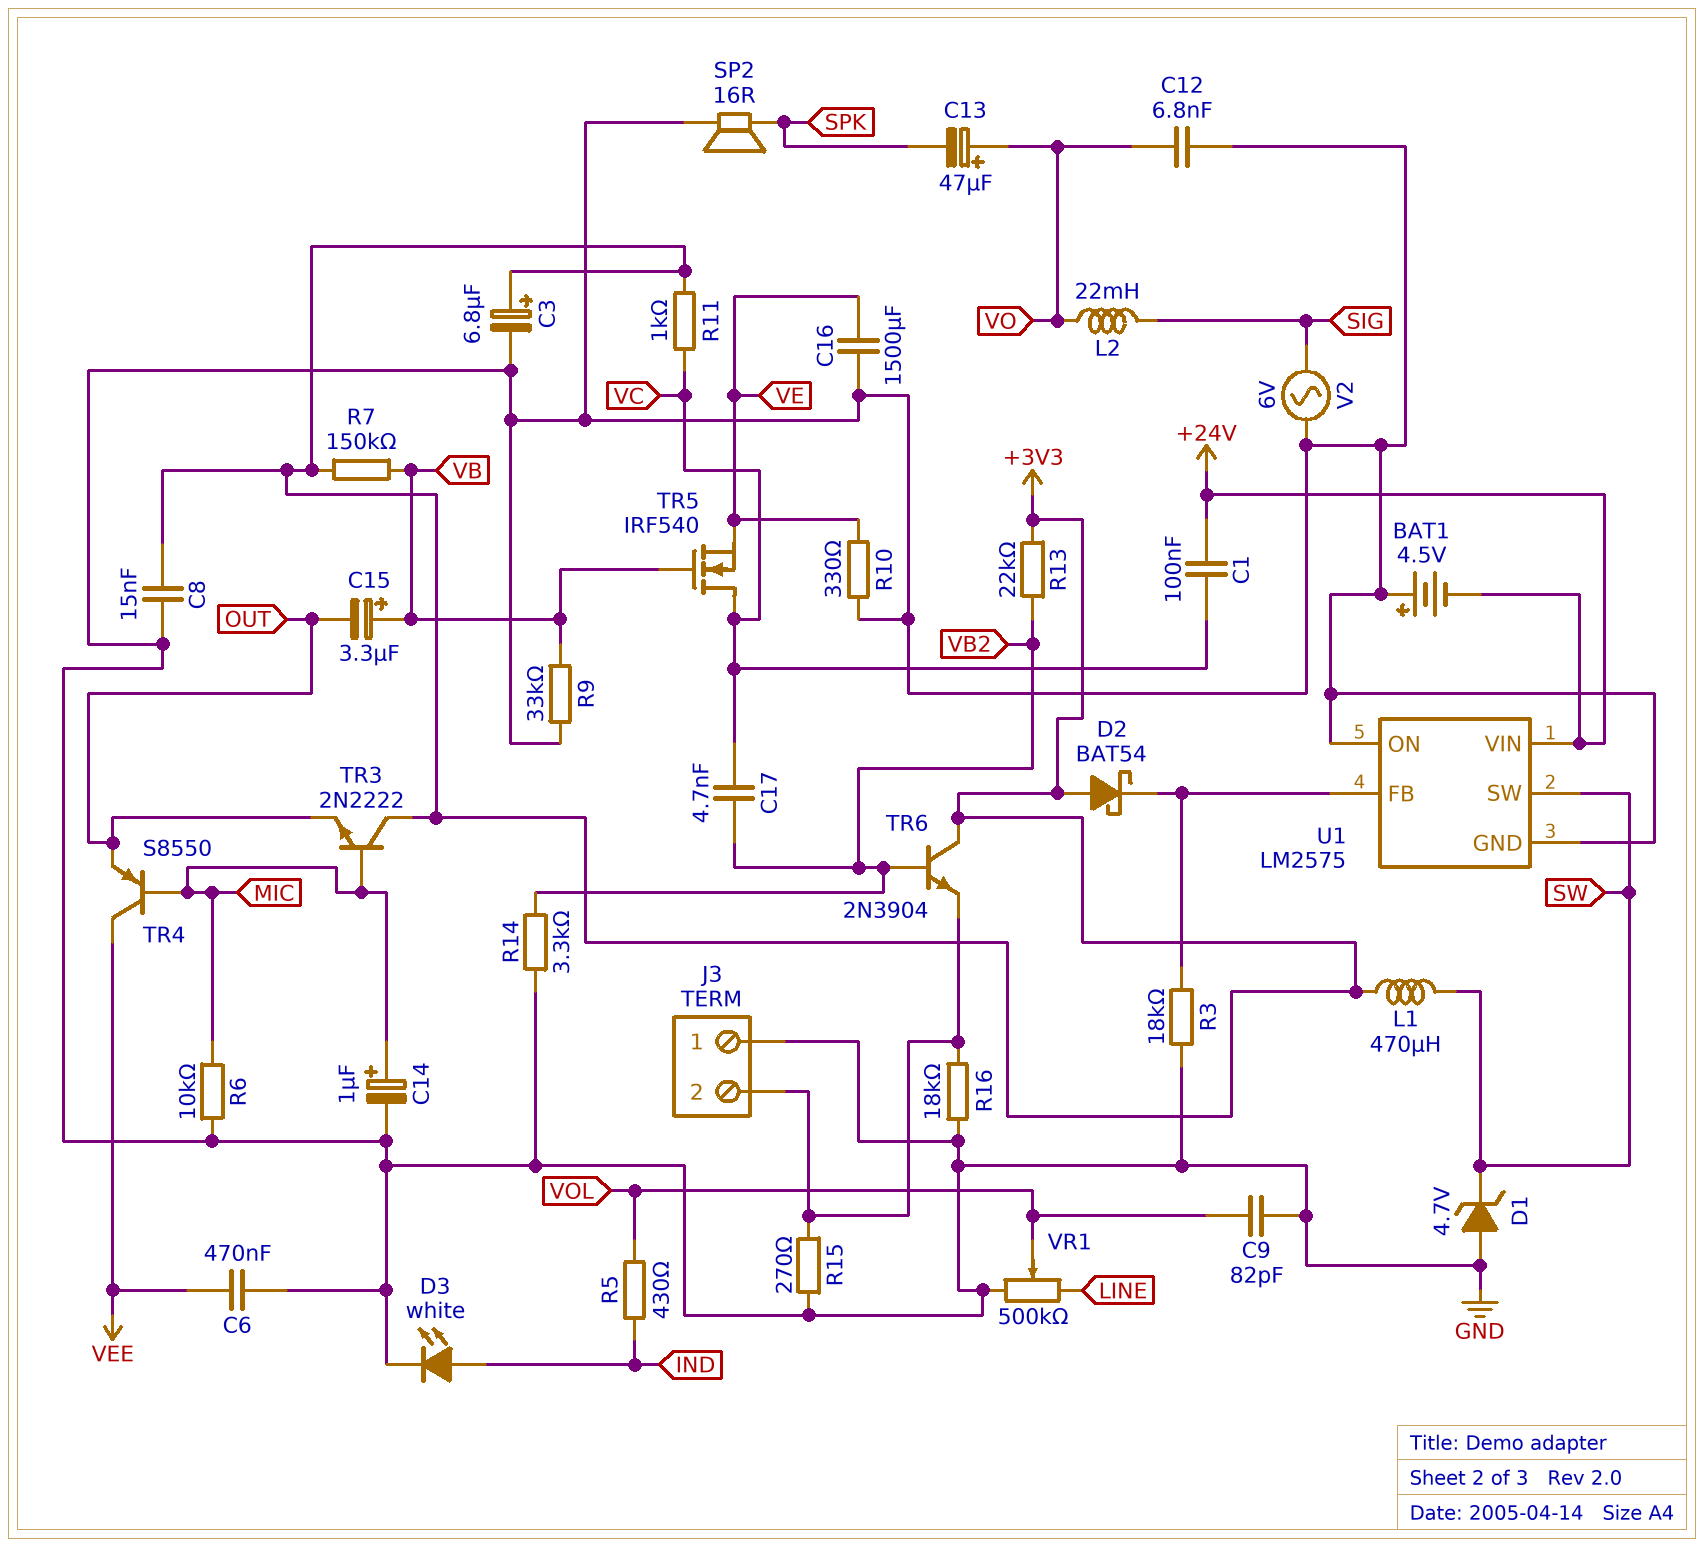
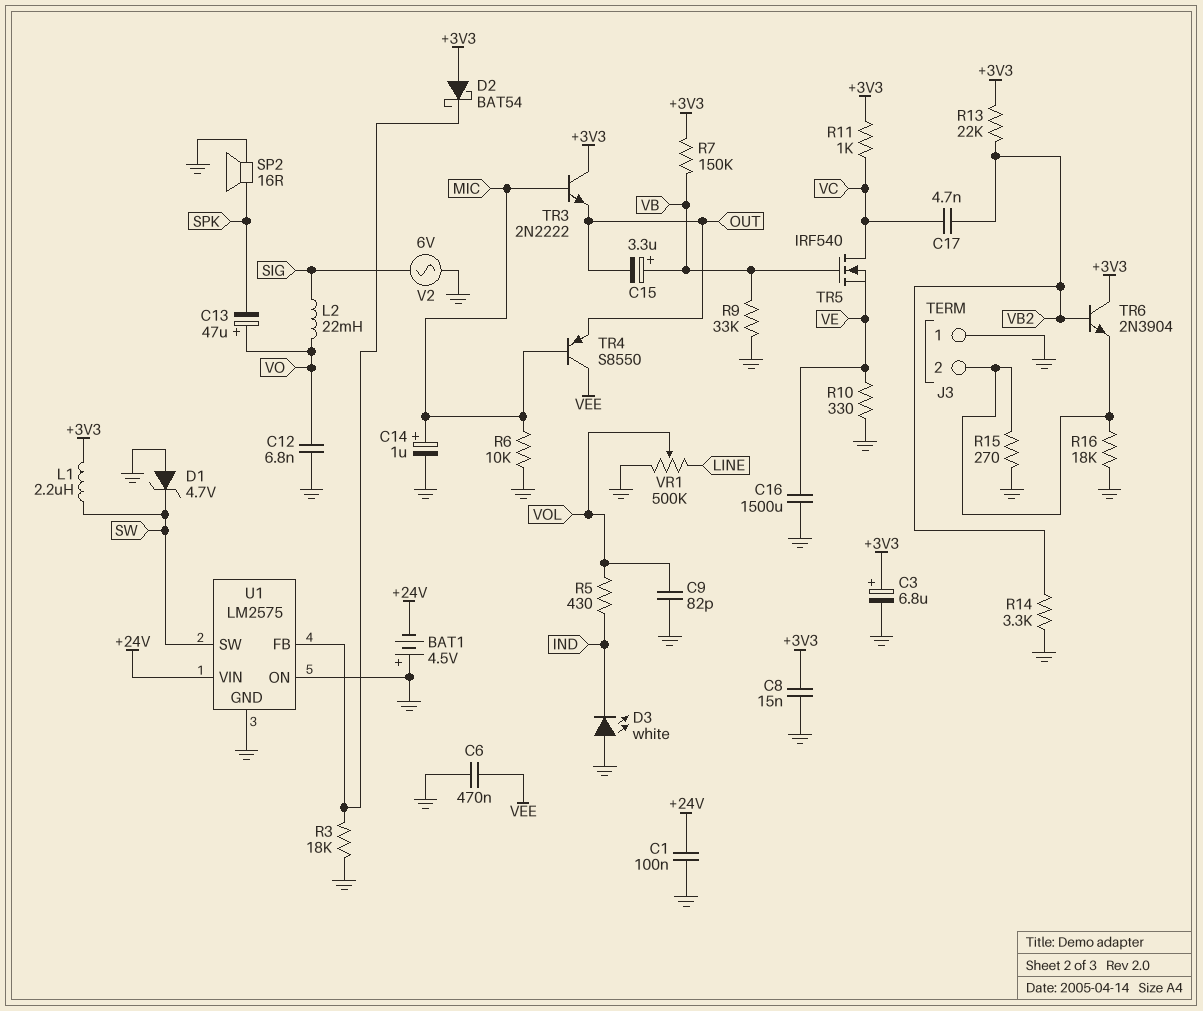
C1: 100nF (+24V, VC) -> 100nF (+24V, GND)
D3: LED white (A IND, K GND) -> LED white (A GND, K IND)
L1: 470uH (+3V3, SW) -> 2.2uH (+3V3, SW)

